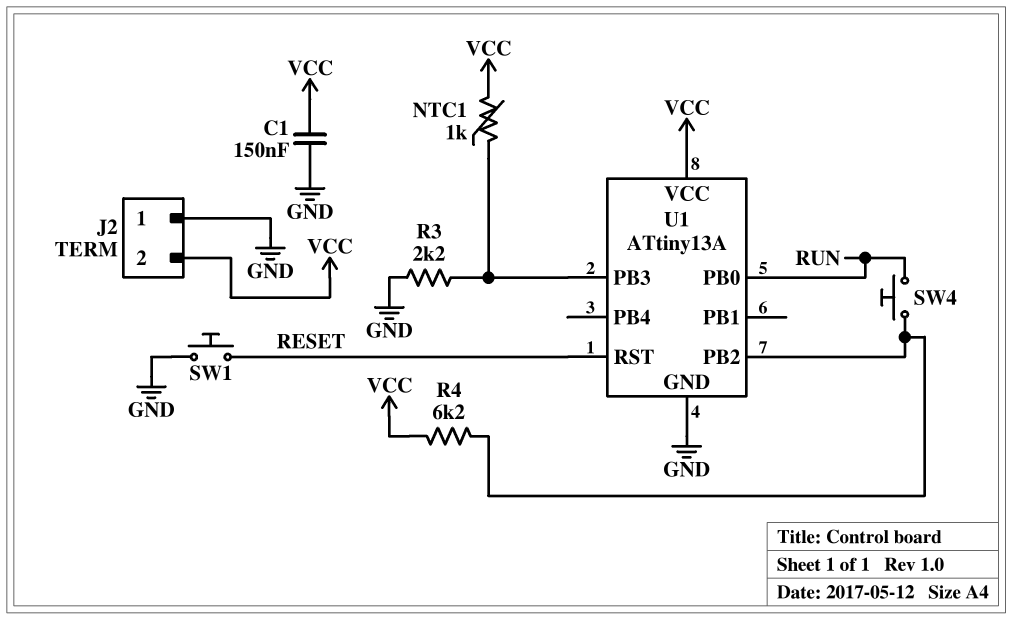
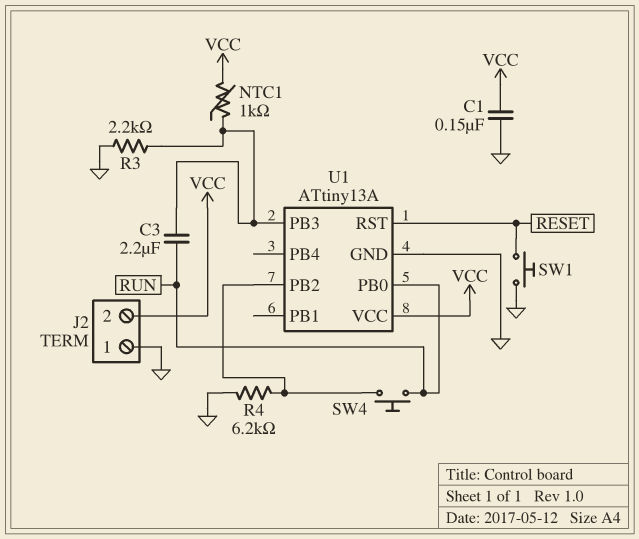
C3: none -> 2.2uF (RUN, U1/PB3)
R4: 6.2k (U1/PB2, VCC) -> 6.2k (GND, U1/PB2)

